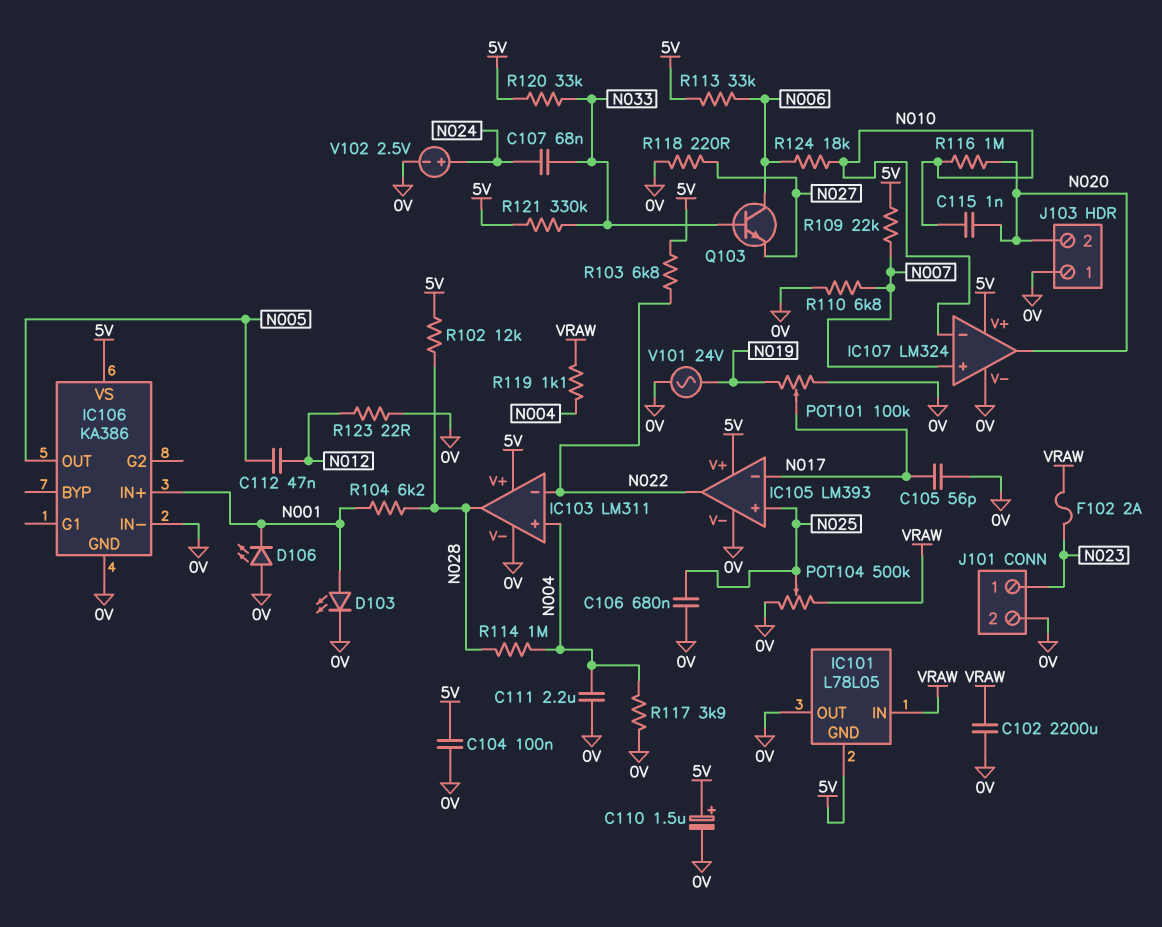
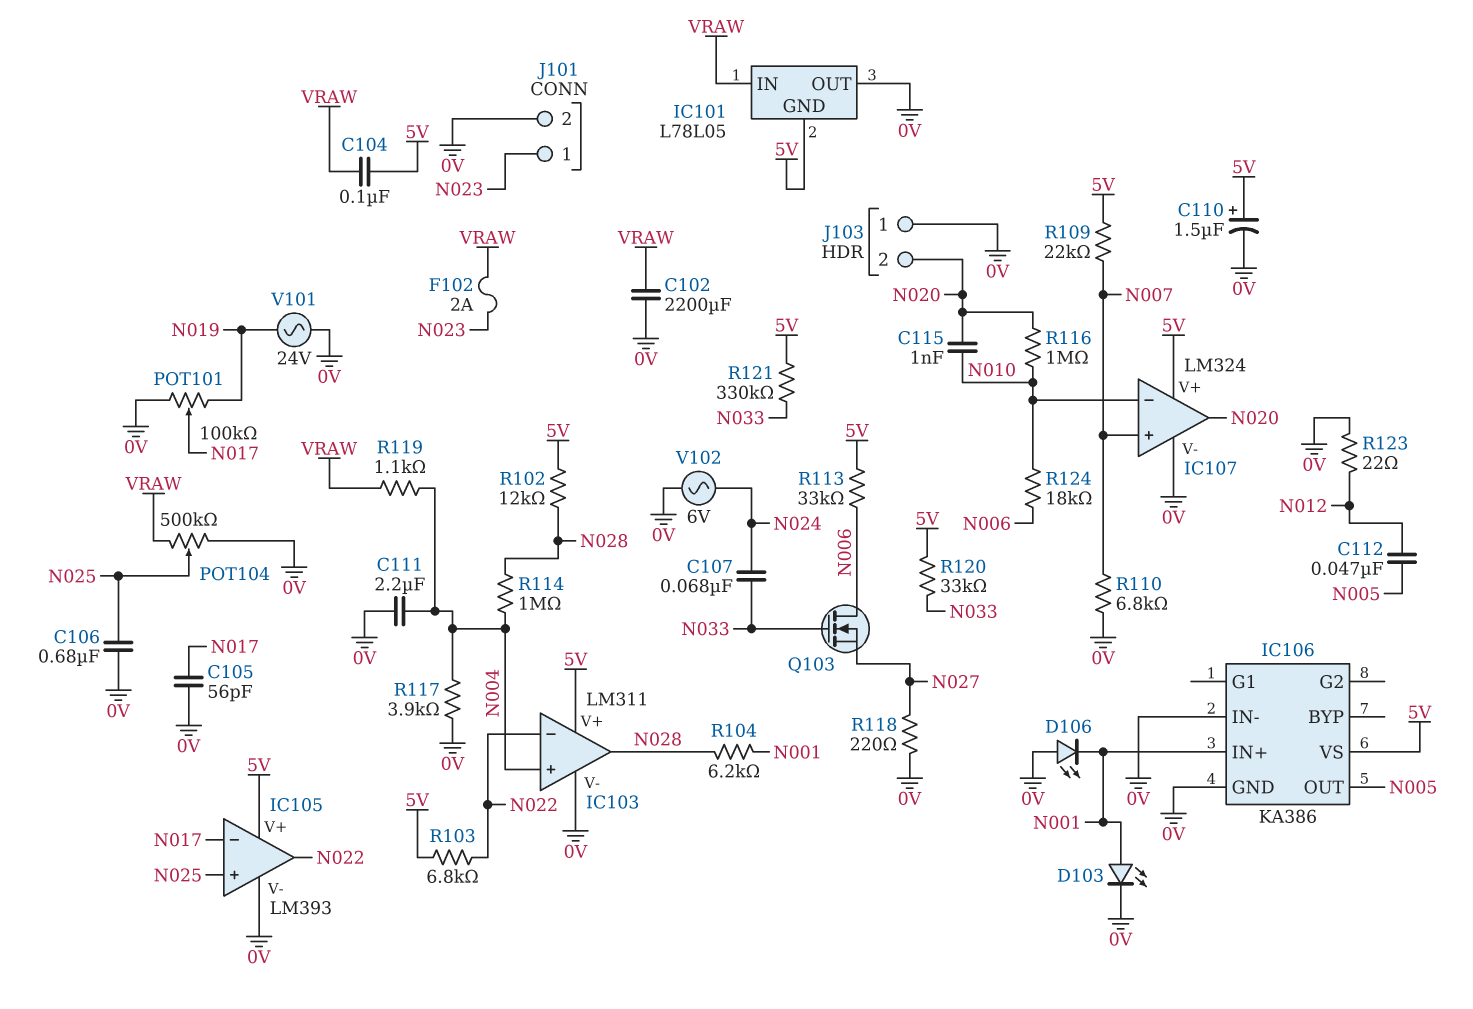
C104: 100nF (0V, 5V) -> 100nF (5V, VRAW)
Q103: NPN (B N033, C N006, E N027) -> NMOS (G N033, D N006, S N027)
V102: 2.5V (plus N024, minus 0V) -> AC 6V (0V, N024)

